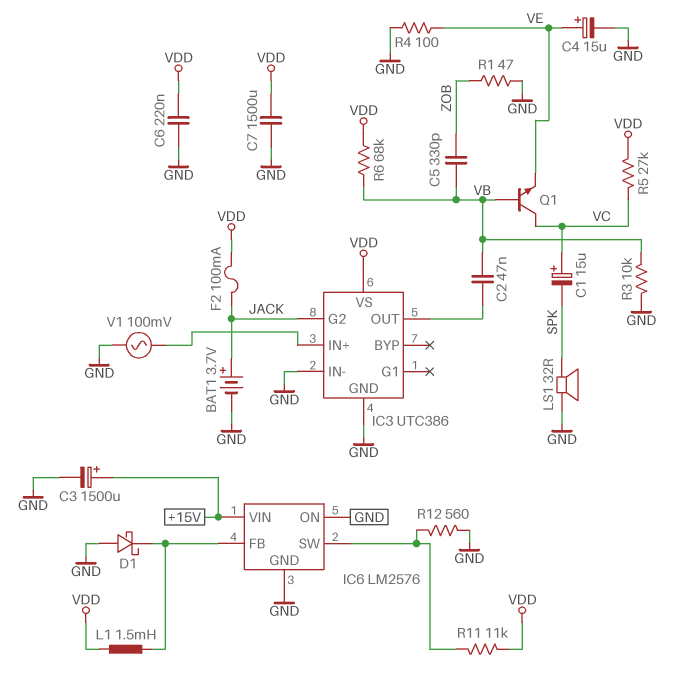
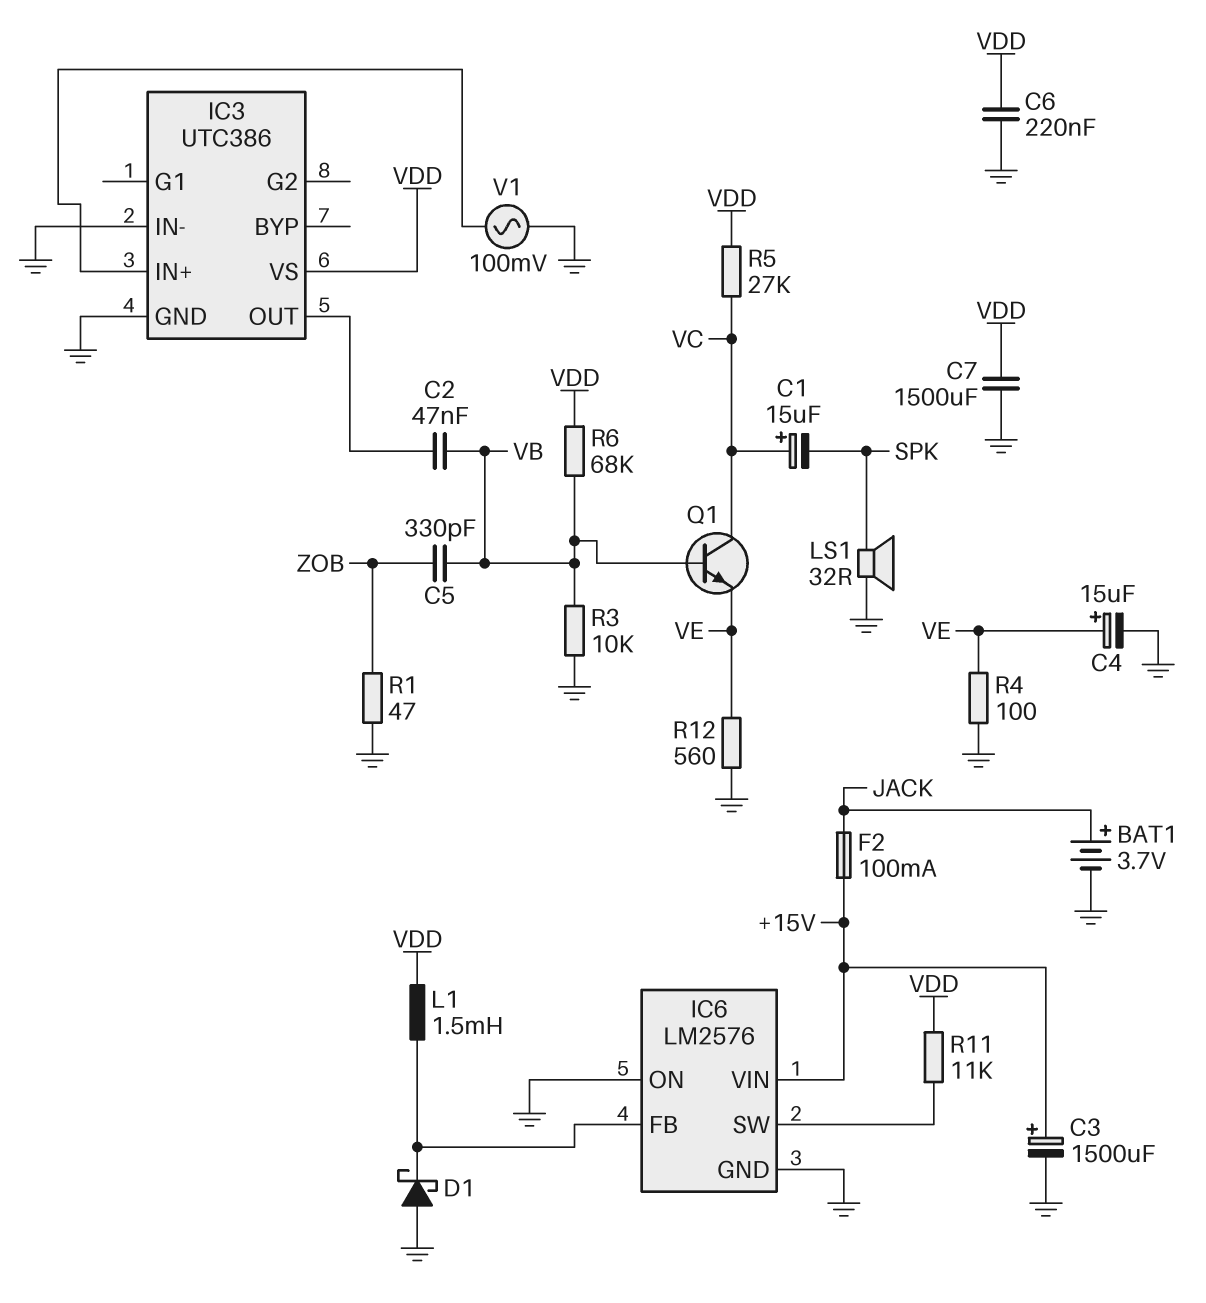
F2: 100mA (JACK, VDD) -> 100mA (+15V, JACK)
IC3 pin G2: JACK -> none
R12: 560 (GND, IC6/SW) -> 560 (GND, VE)

